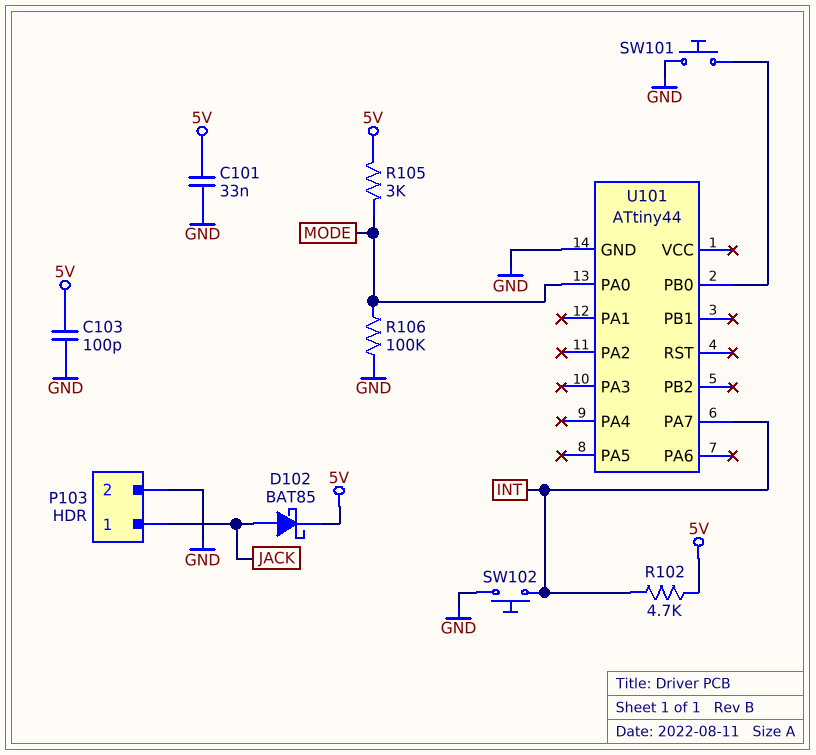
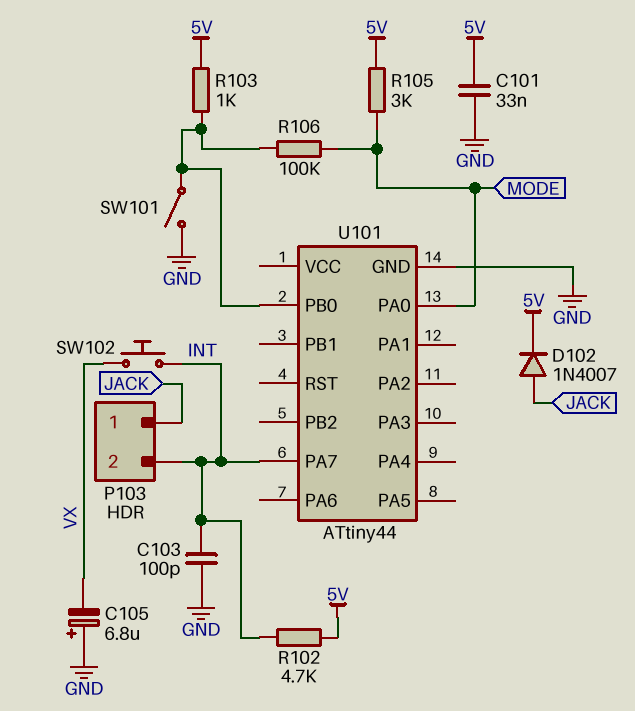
C103: 100pF (5V, GND) -> 100pF (GND, INT)
C105: none -> 6.8uF (plus GND, minus VX)
D102: schottky BAT85 (A JACK, K 5V) -> diode 1N4007 (A JACK, K 5V)
P103 pin 2: GND -> INT
R103: none -> 1k (5V, U101/PB0)
R106: 100k (GND, MODE) -> 100k (MODE, U101/PB0)
SW101: button (GND, U101/PB0) -> switch (GND, U101/PB0)
SW102: button (GND, INT) -> button (INT, VX)

